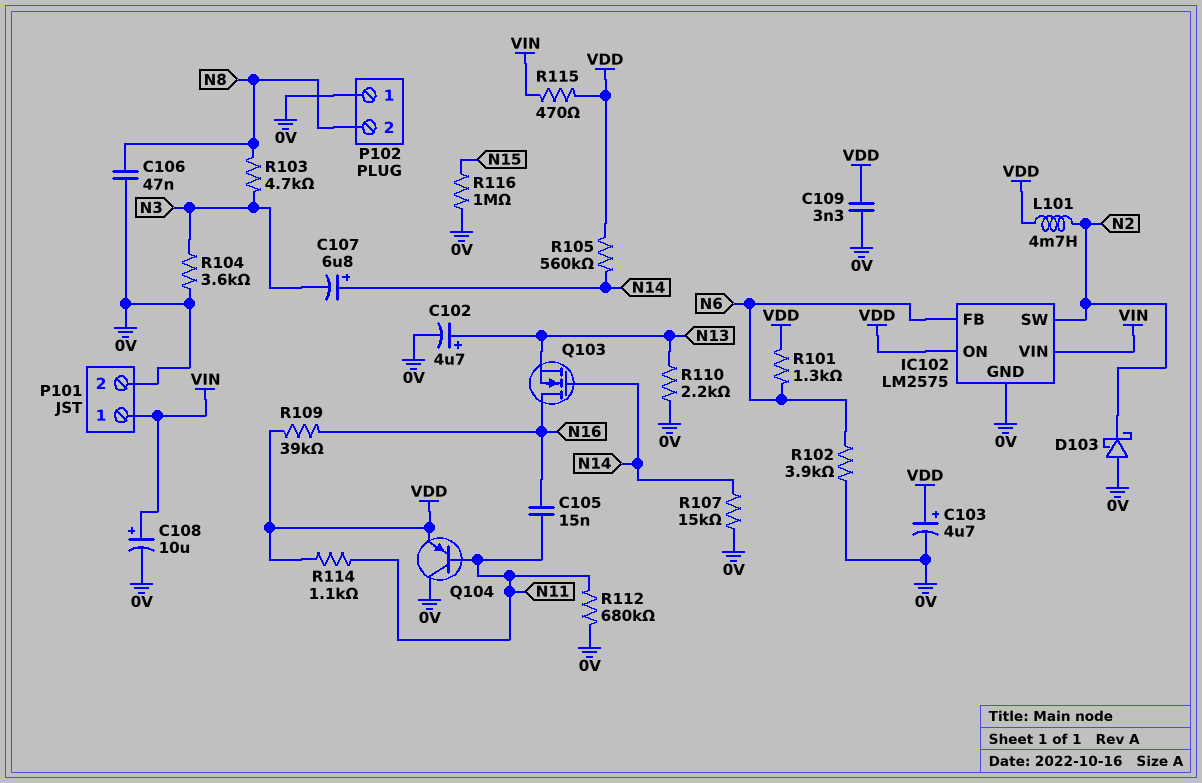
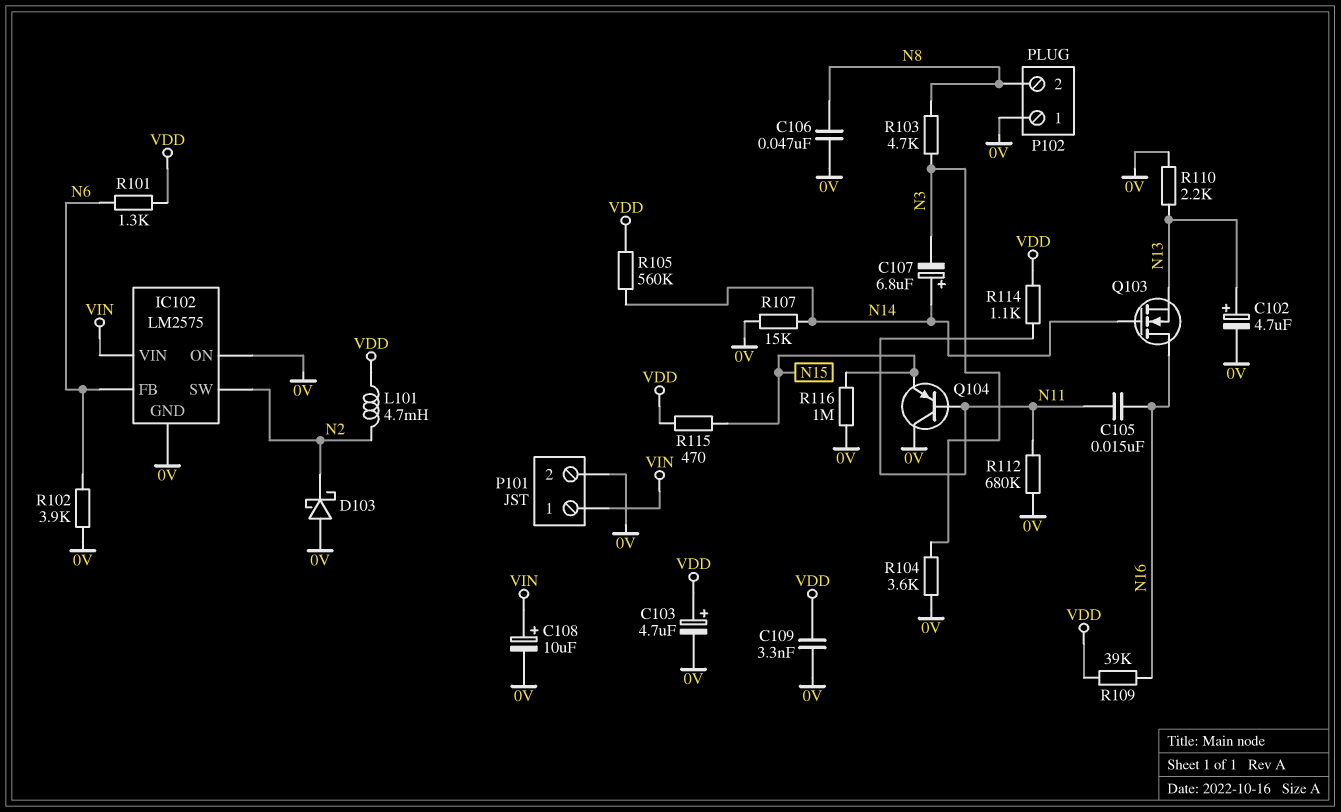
IC102 pin ON: VDD -> 0V
Q104: PNP (B N11, C 0V, E VDD) -> PNP (B N11, C 0V, E N15)
R115: 470 (VDD, VIN) -> 470 (N15, VDD)

